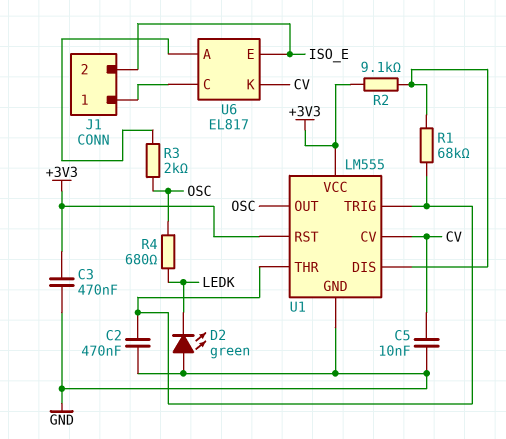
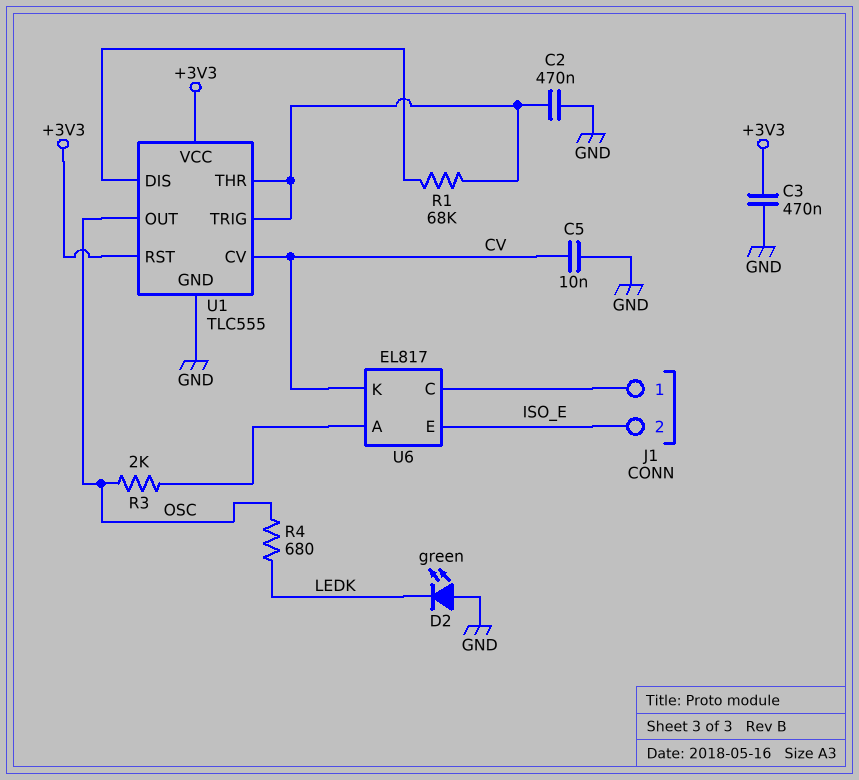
R2: 9.1k (+3V3, U1/DIS) -> none
U1: LM555 -> TLC555

